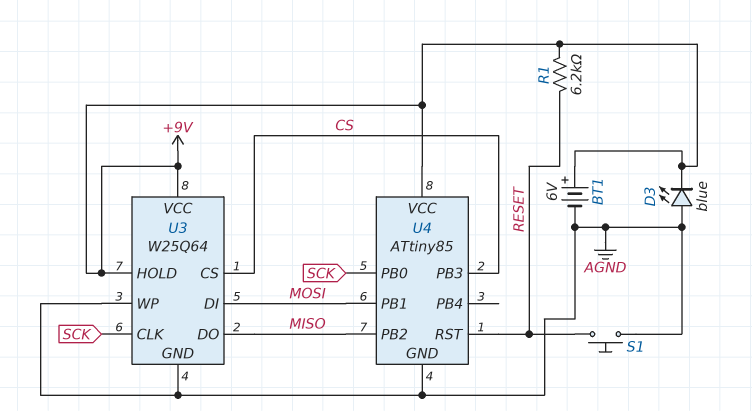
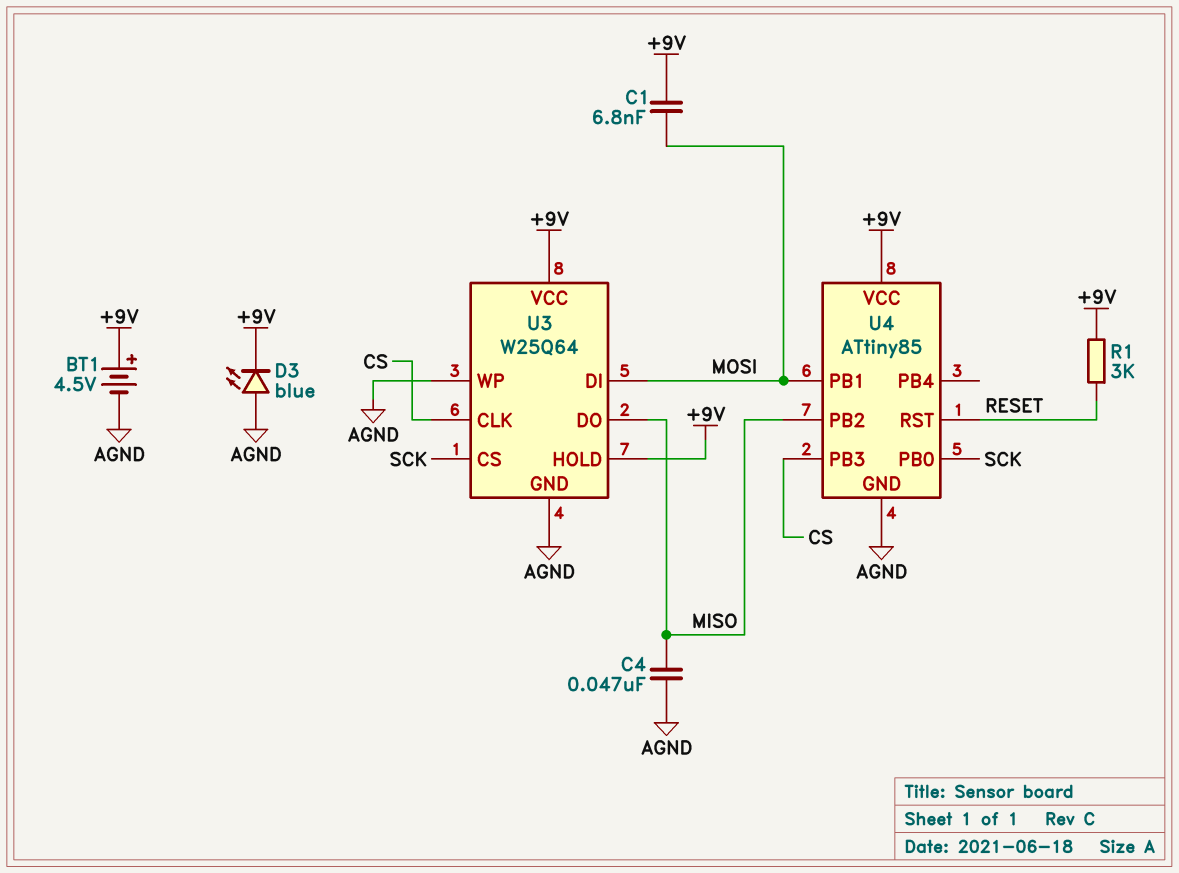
BT1: 6V (plus +9V, minus AGND) -> 4.5V (plus +9V, minus AGND)
C1: none -> 6.8nF (+9V, MOSI)
C4: none -> 47nF (AGND, MISO)
R1: 6.2k (+9V, RESET) -> 3k (+9V, RESET)
S1: button (AGND, RESET) -> none
U3 pin CLK: SCK -> CS
U3 pin CS: CS -> SCK

